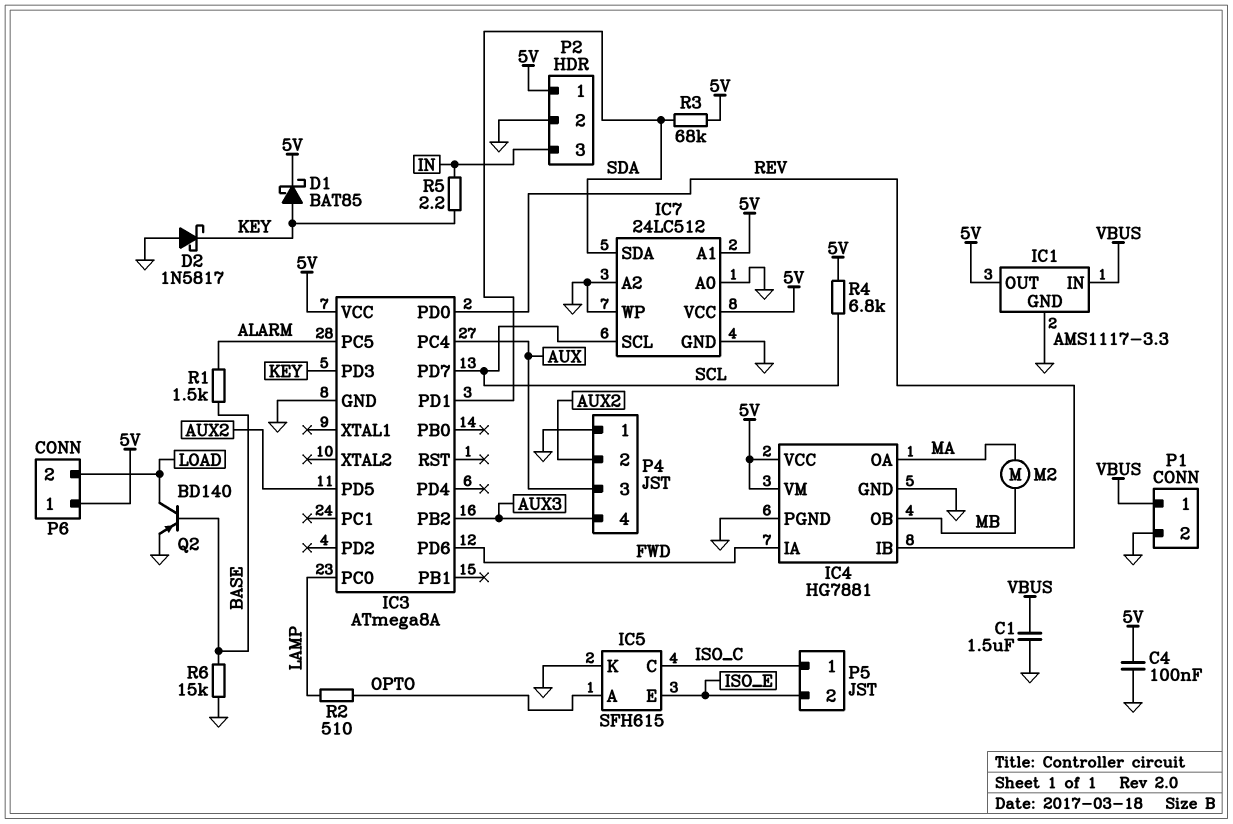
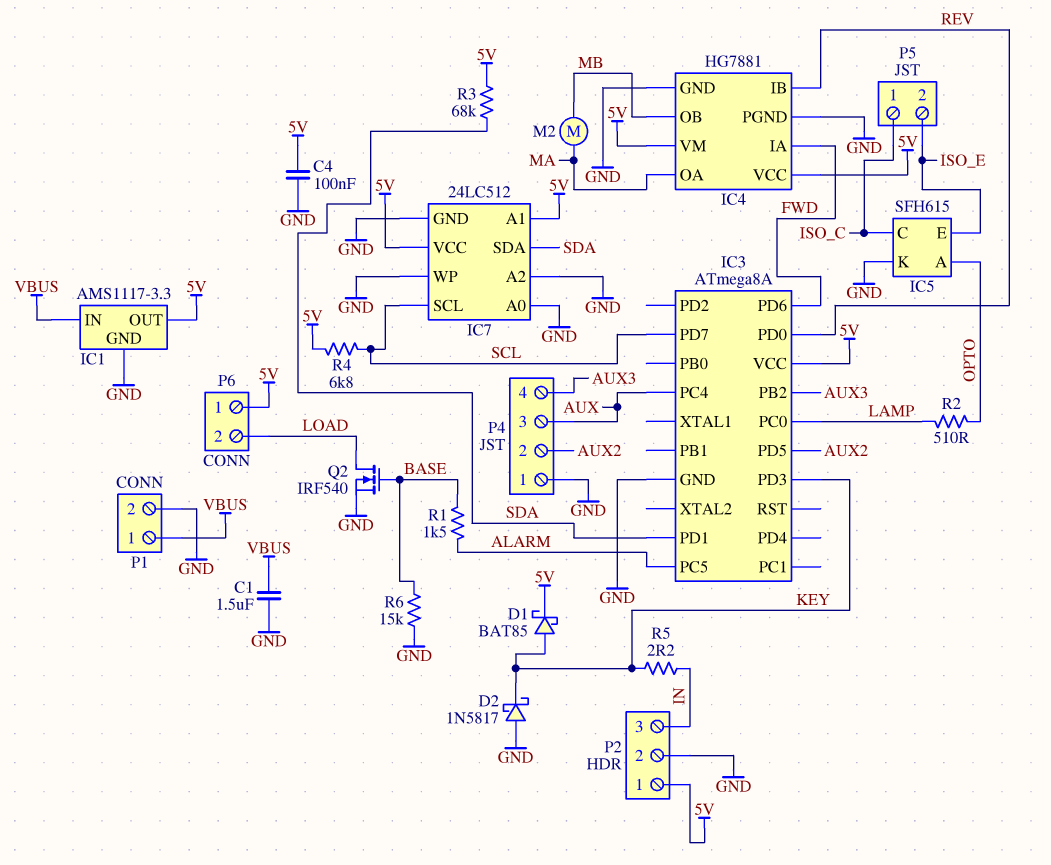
Q2: PNP BD140 (B BASE, C LOAD, E GND) -> NMOS IRF540 (G BASE, D LOAD, S GND)

